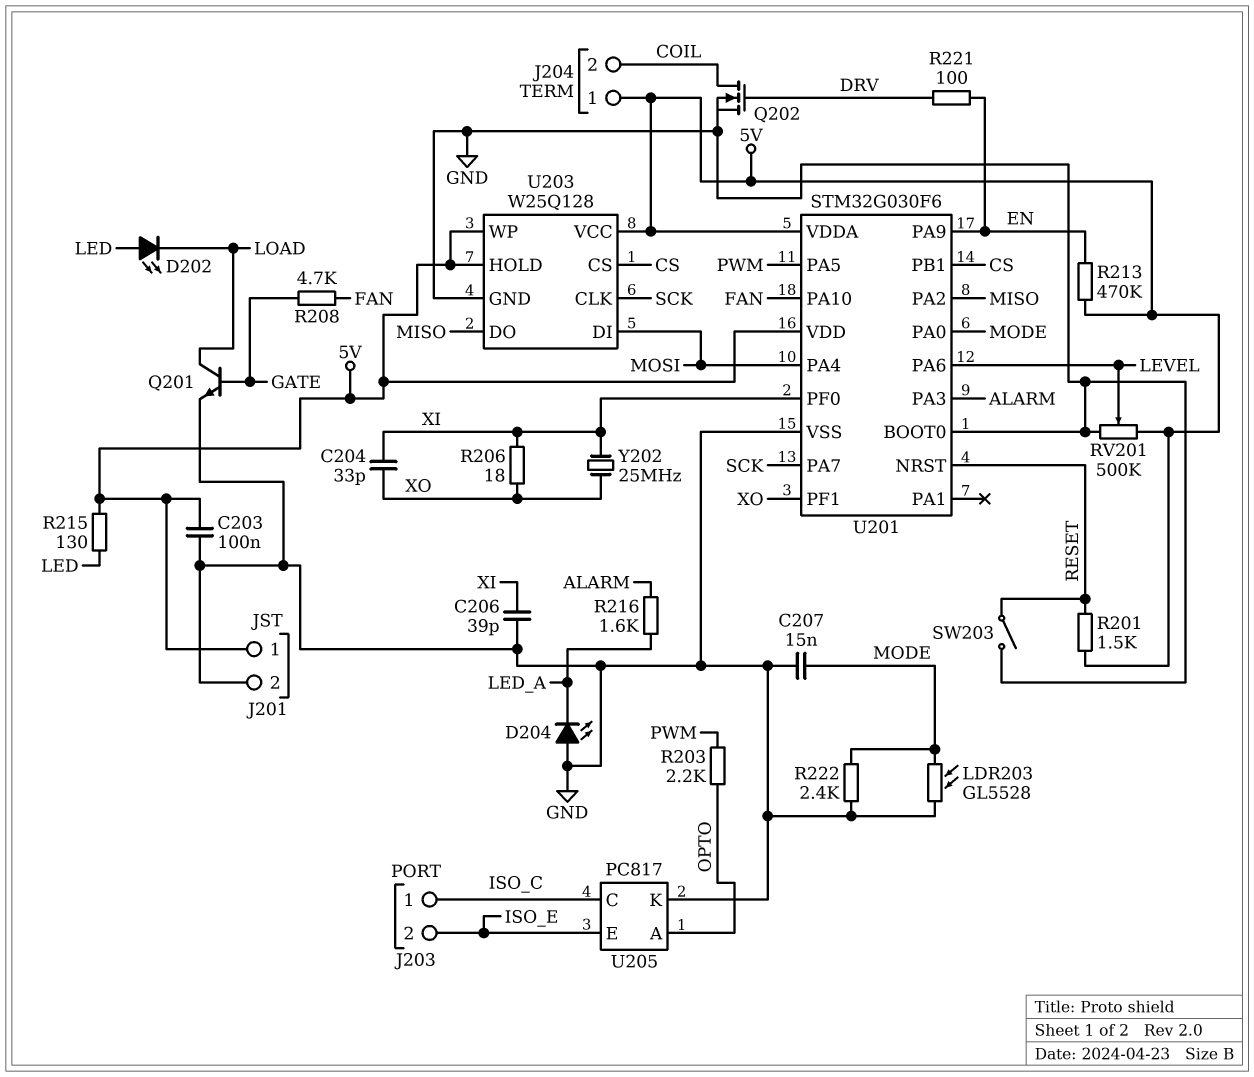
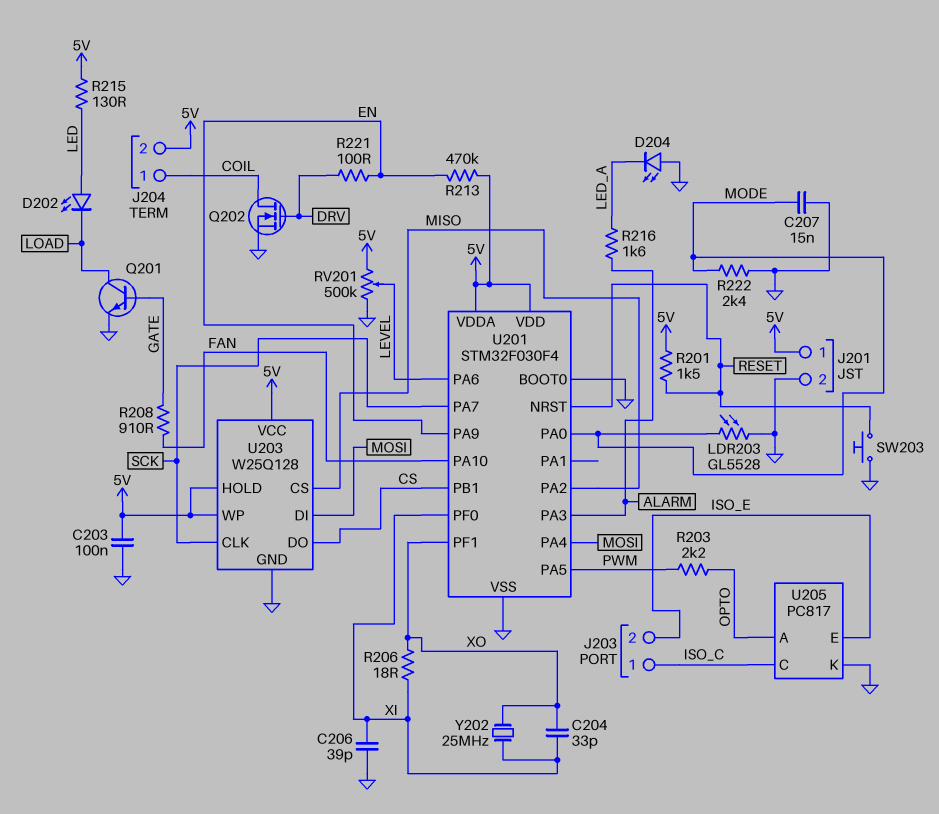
J204 pin 1: 5V -> COIL
J204 pin 2: COIL -> 5V
R208: 4.7k (FAN, GATE) -> 910 (FAN, GATE)
SW203: switch (GND, RESET) -> button (GND, RESET)
U201: STM32G030F6 -> STM32F030F4
U203 pin CS: CS -> MISO
U203 pin DO: MISO -> CS

